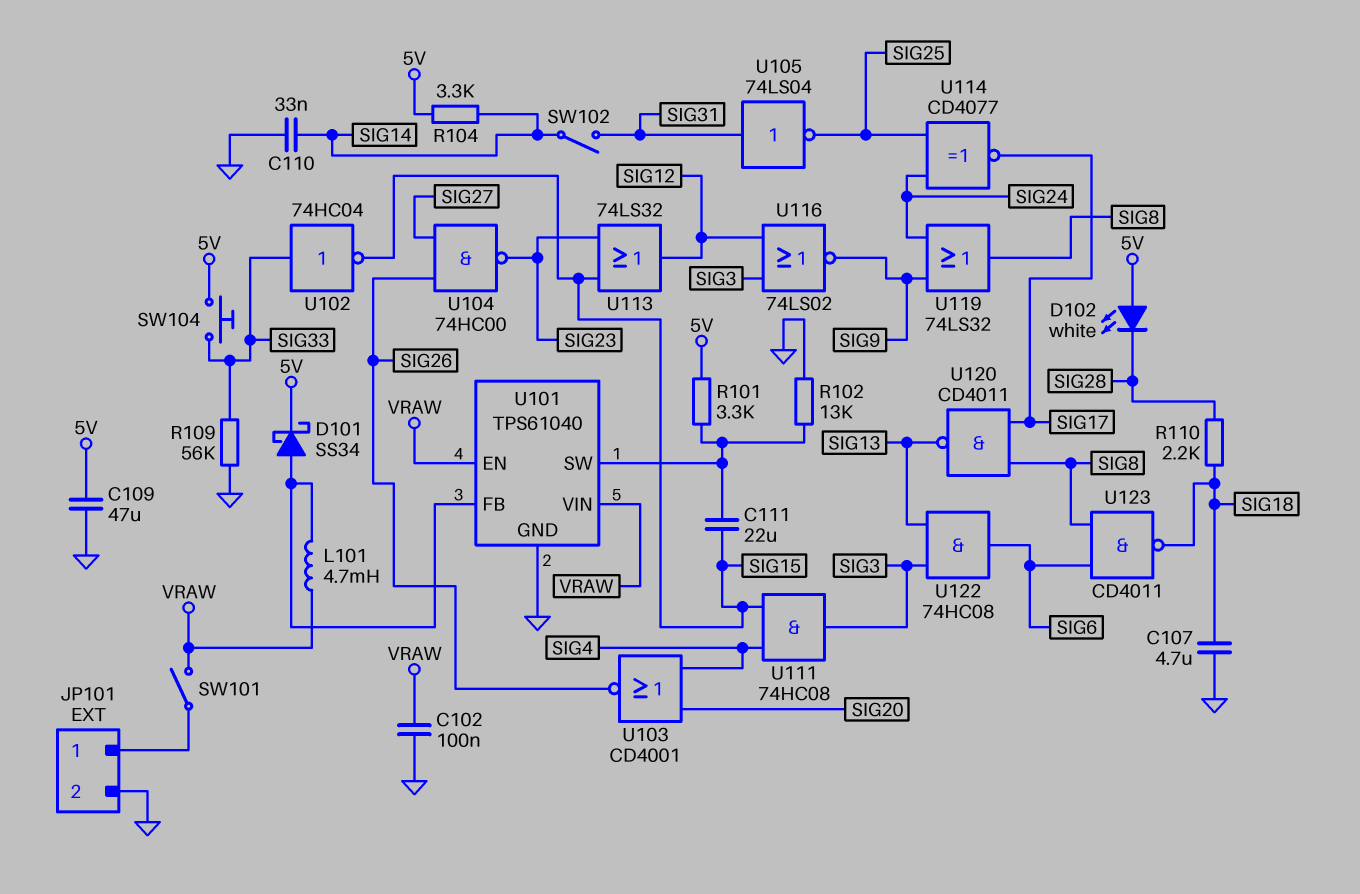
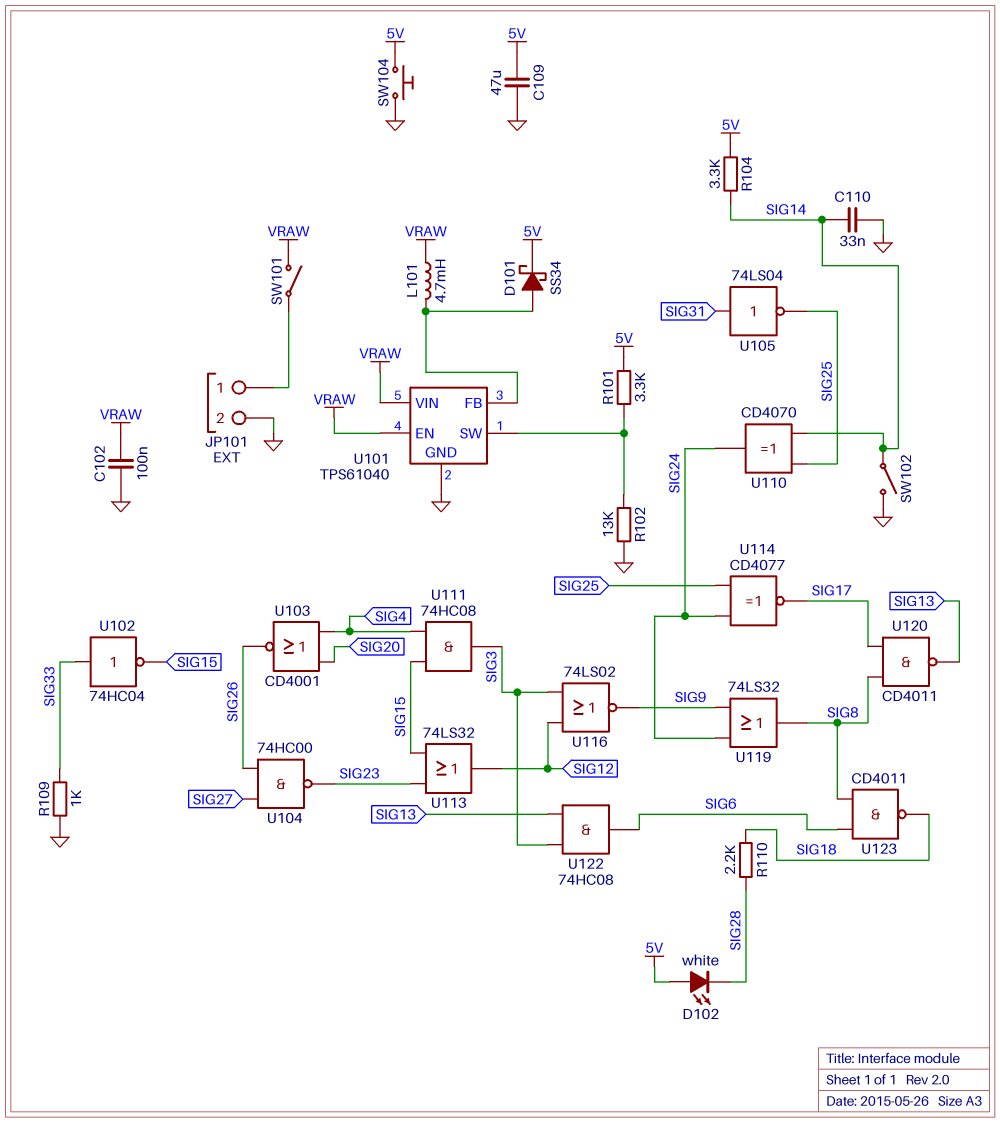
C107: 4.7uF (GND, SIG18) -> none
C111: 22uF (SIG15, U101/SW) -> none
R109: 56k (GND, SIG33) -> 1k (GND, SIG33)
SW102: switch (SIG14, SIG31) -> switch (GND, SIG14)
SW104: button (5V, SIG33) -> button (5V, GND)
U110: none -> XOR CD4070 (in SIG14, in SIG25, out SIG24)

